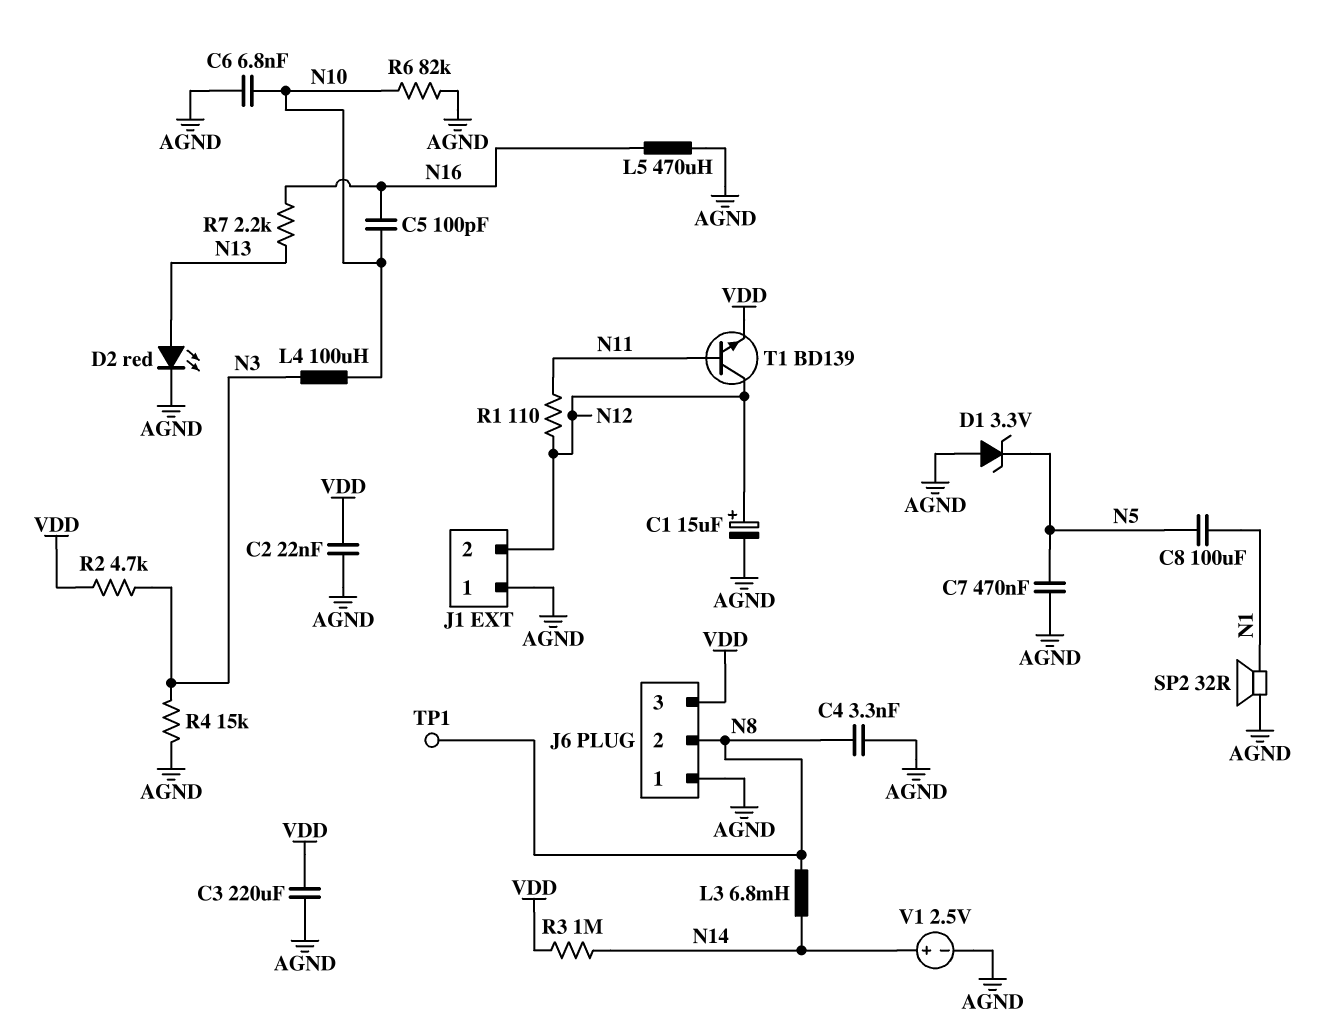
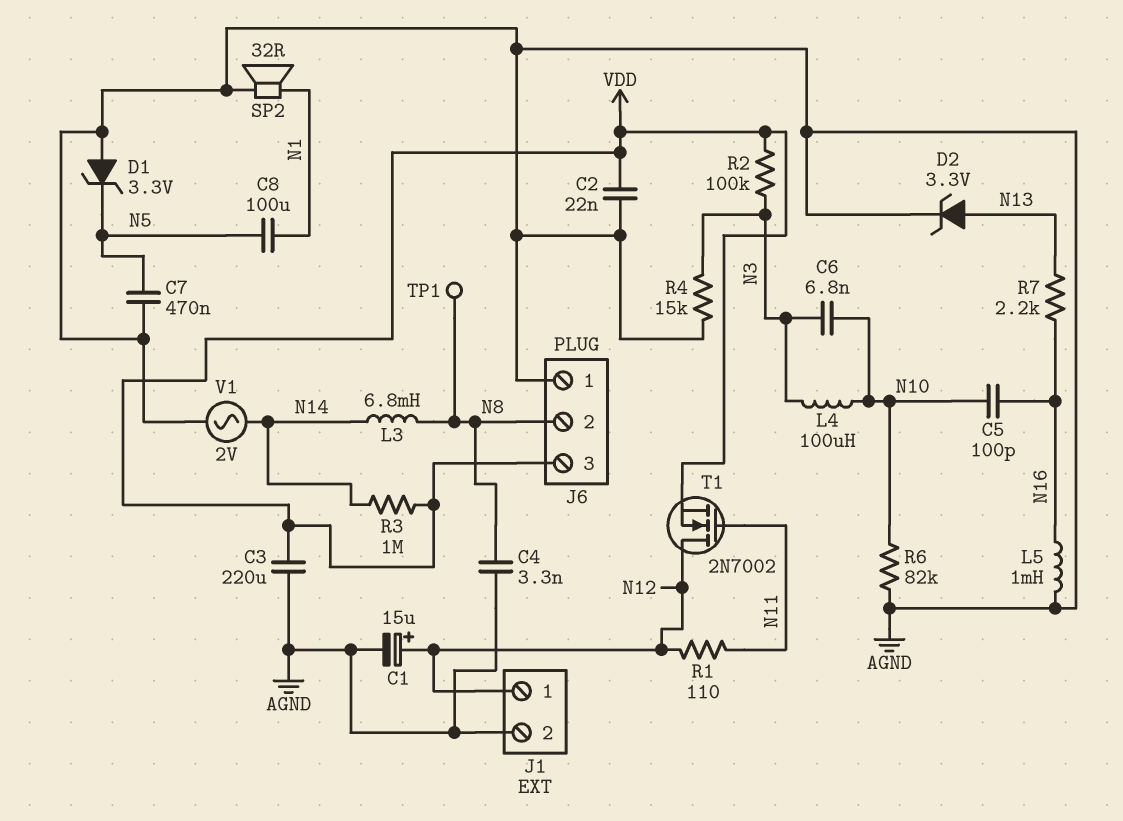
C6: 6.8nF (AGND, N10) -> 6.8nF (N3, N10)
D2: LED red (A N13, K AGND) -> zener 3.3V (A N13, K AGND)
J1 pin 1: AGND -> N12
J1 pin 2: N12 -> AGND
L5: 470uH (AGND, N16) -> 1mH (AGND, N16)
R2: 4.7k (N3, VDD) -> 100k (N3, VDD)
T1: NPN BD139 (B N11, C N12, E VDD) -> NMOS 2N7002 (G N11, D N12, S VDD)
V1: 2.5V (plus N14, minus AGND) -> AC 2V (AGND, N14)

